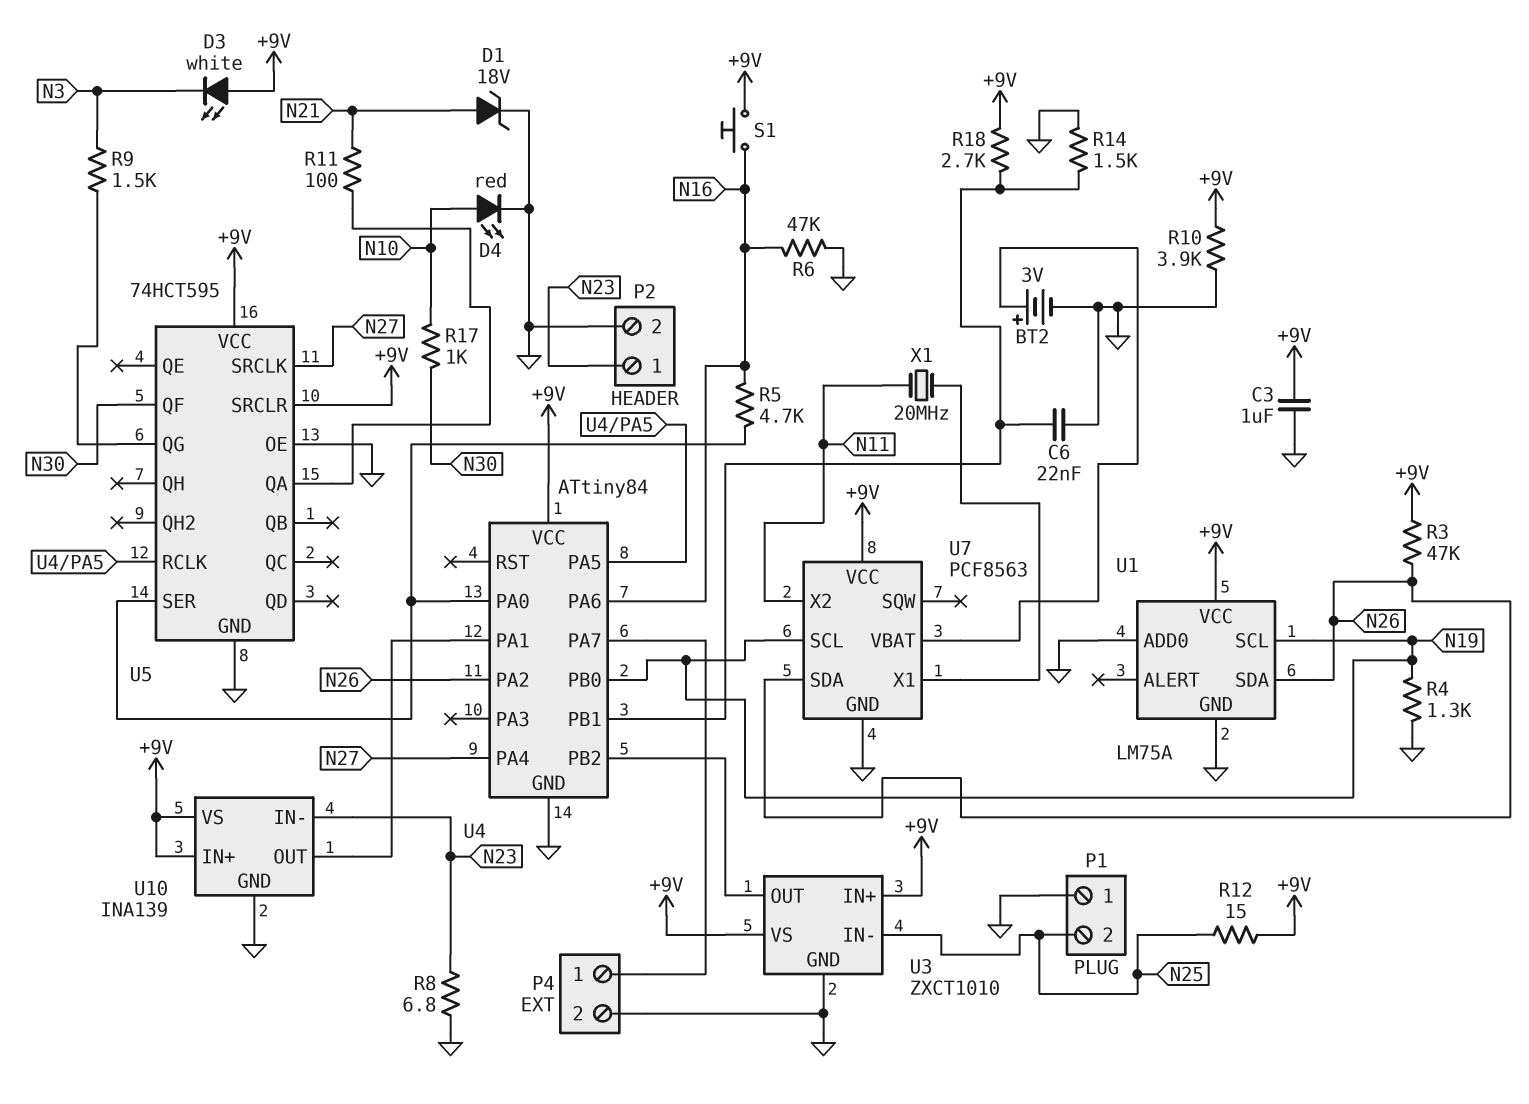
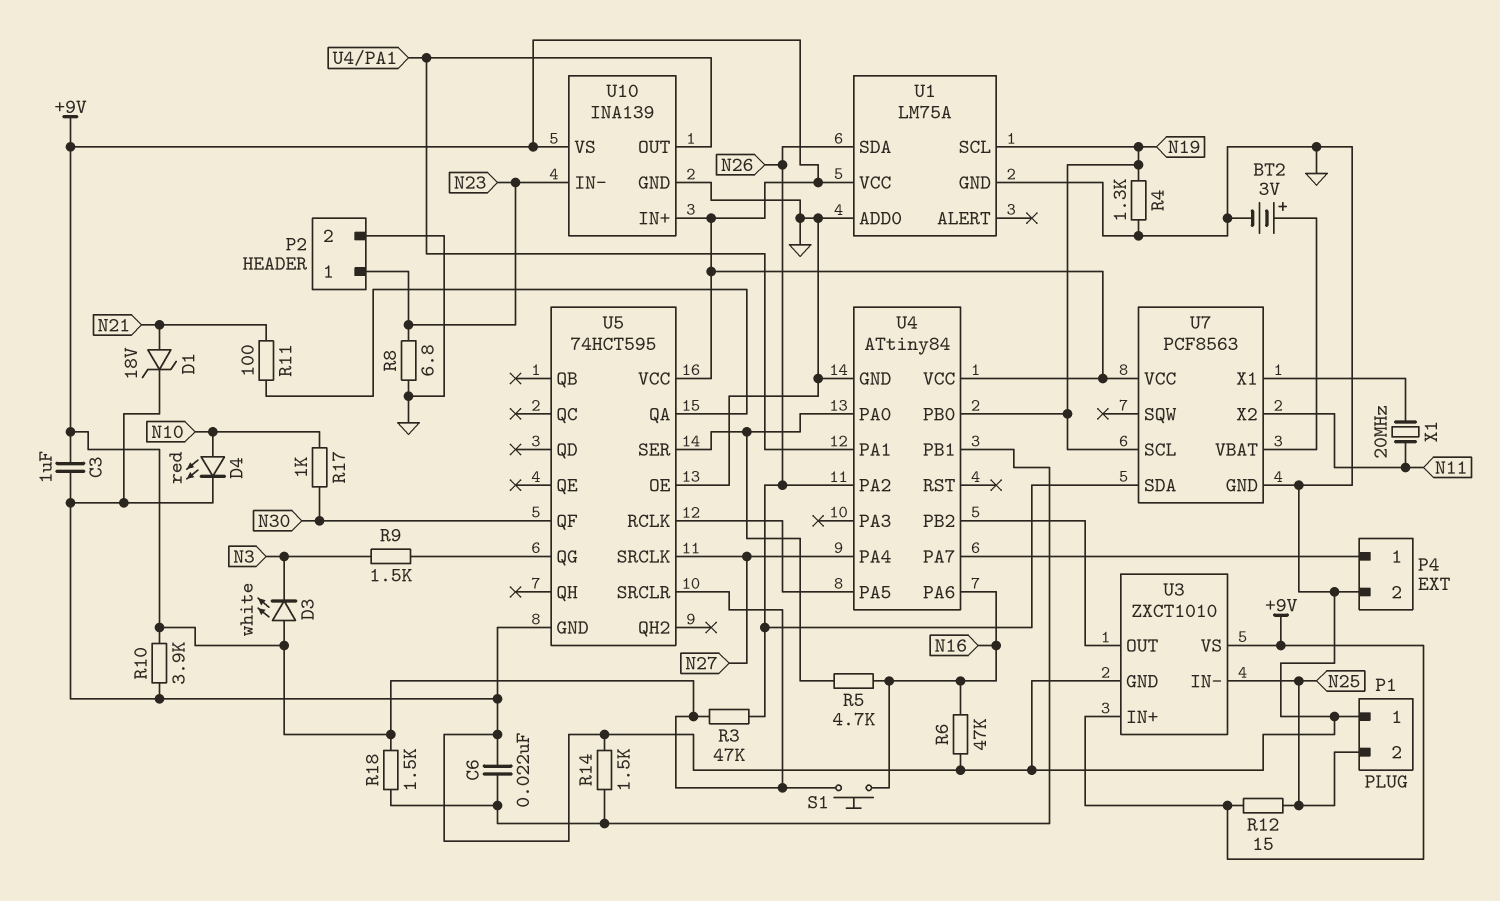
R18: 2.7k (+9V, U4/PB1) -> 1.5k (+9V, U4/PB1)

